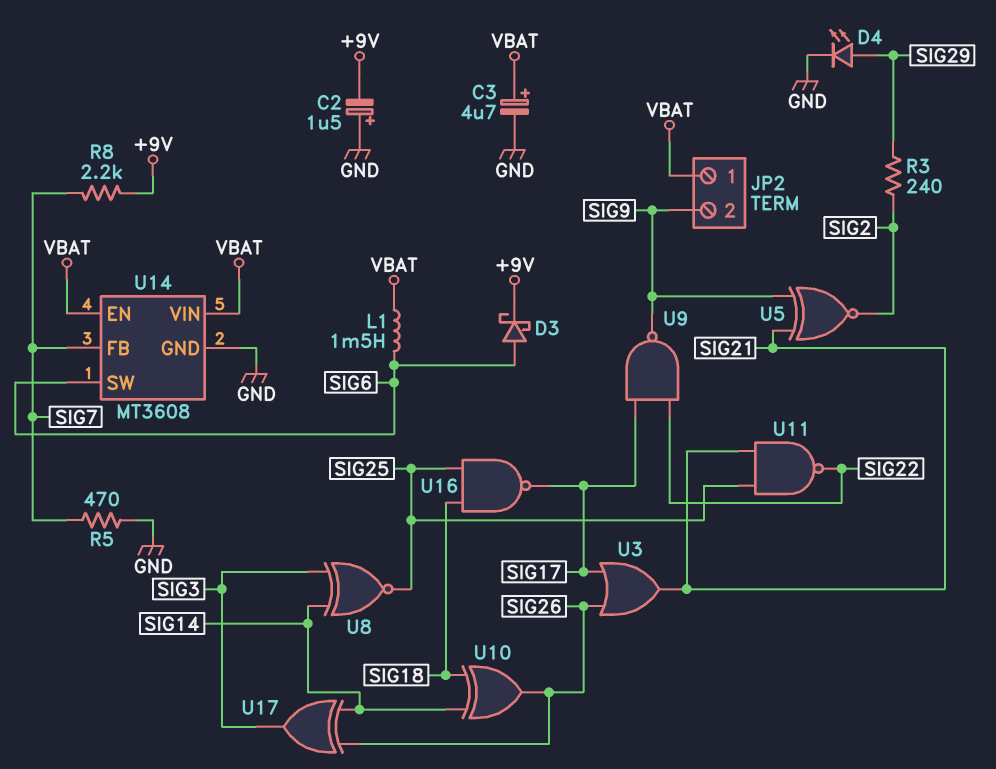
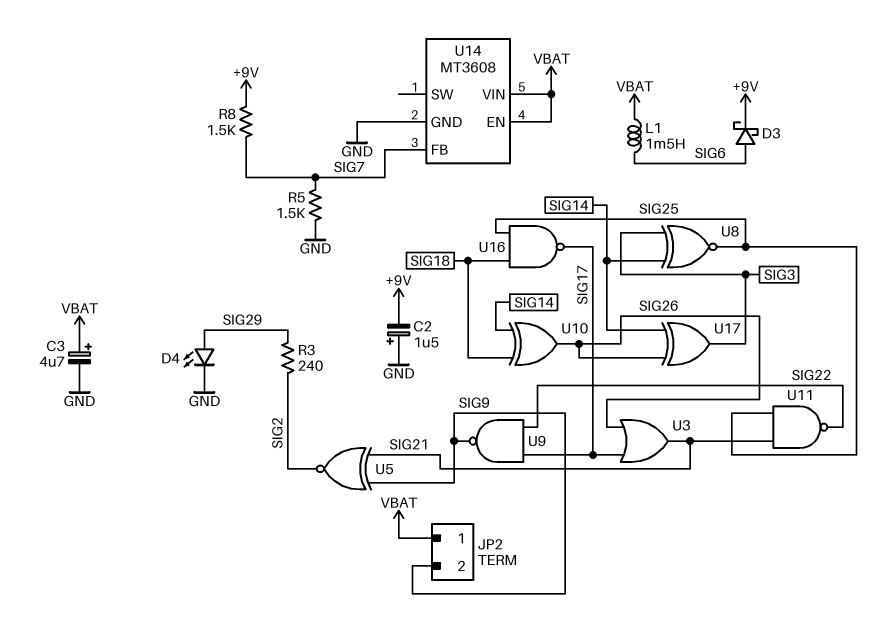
R5: 470 (GND, SIG7) -> 1.5k (GND, SIG7)
R8: 2.2k (+9V, SIG7) -> 1.5k (+9V, SIG7)
U14 pin SW: SIG6 -> none

